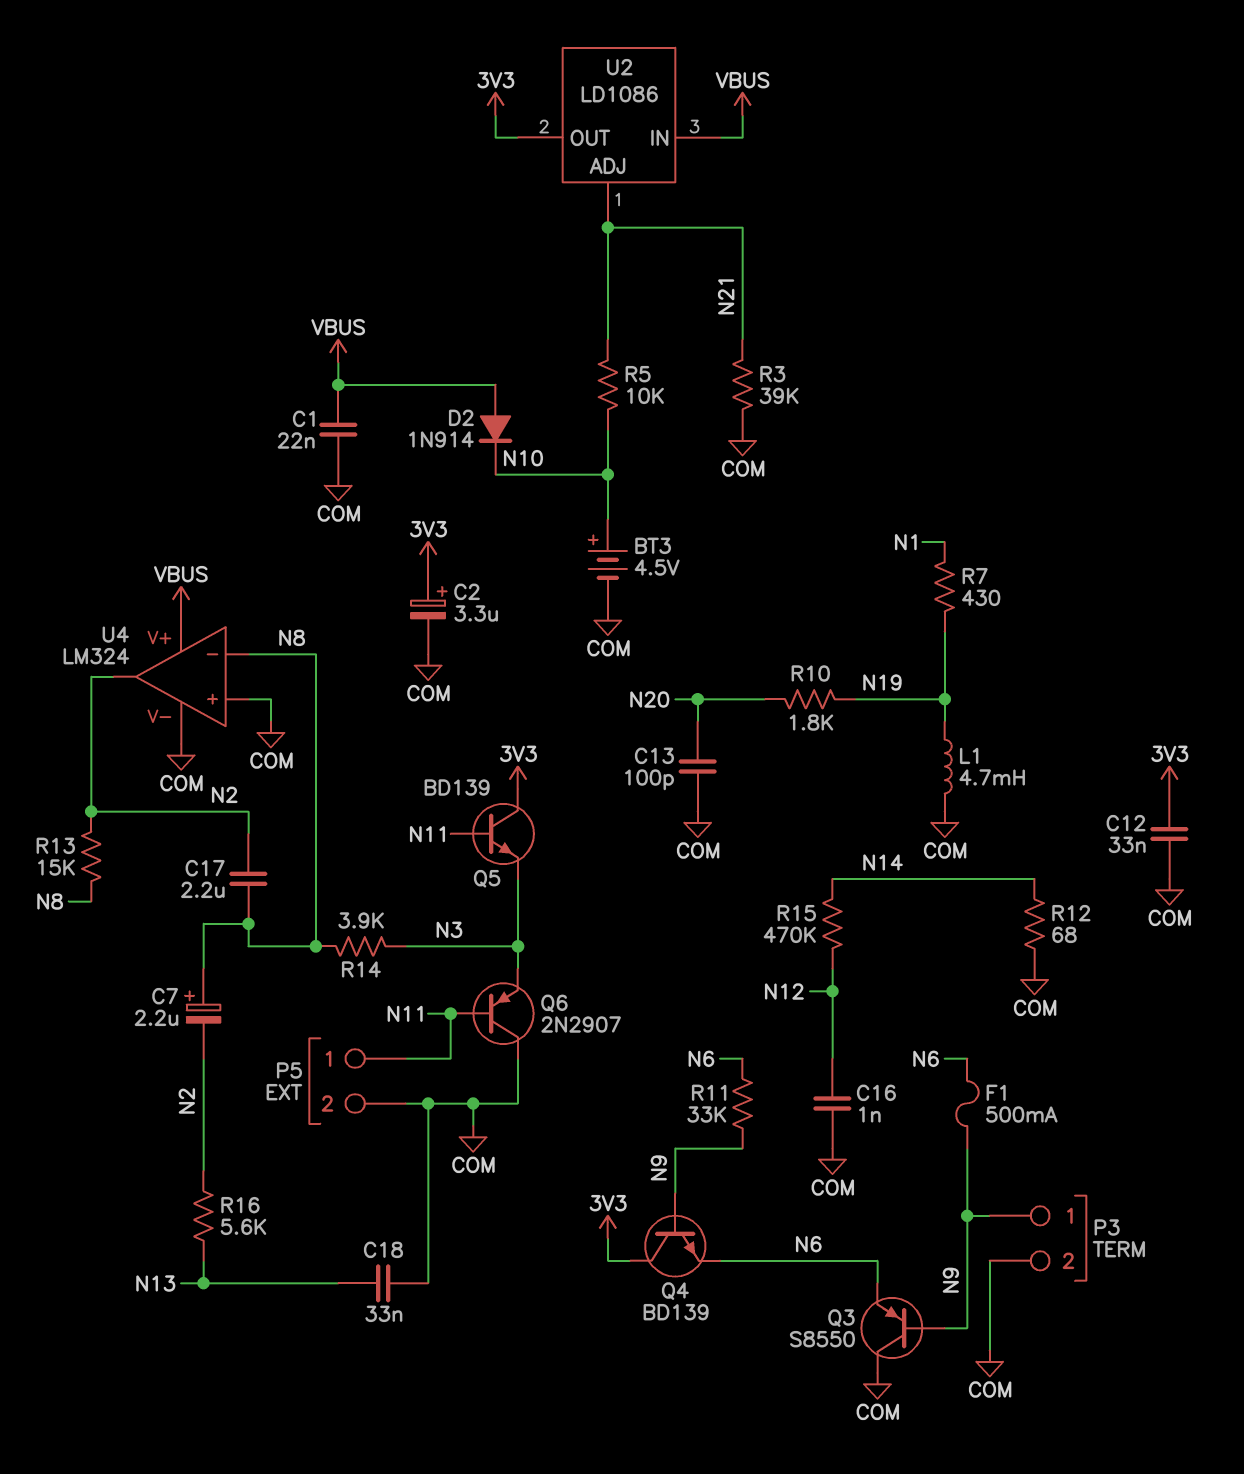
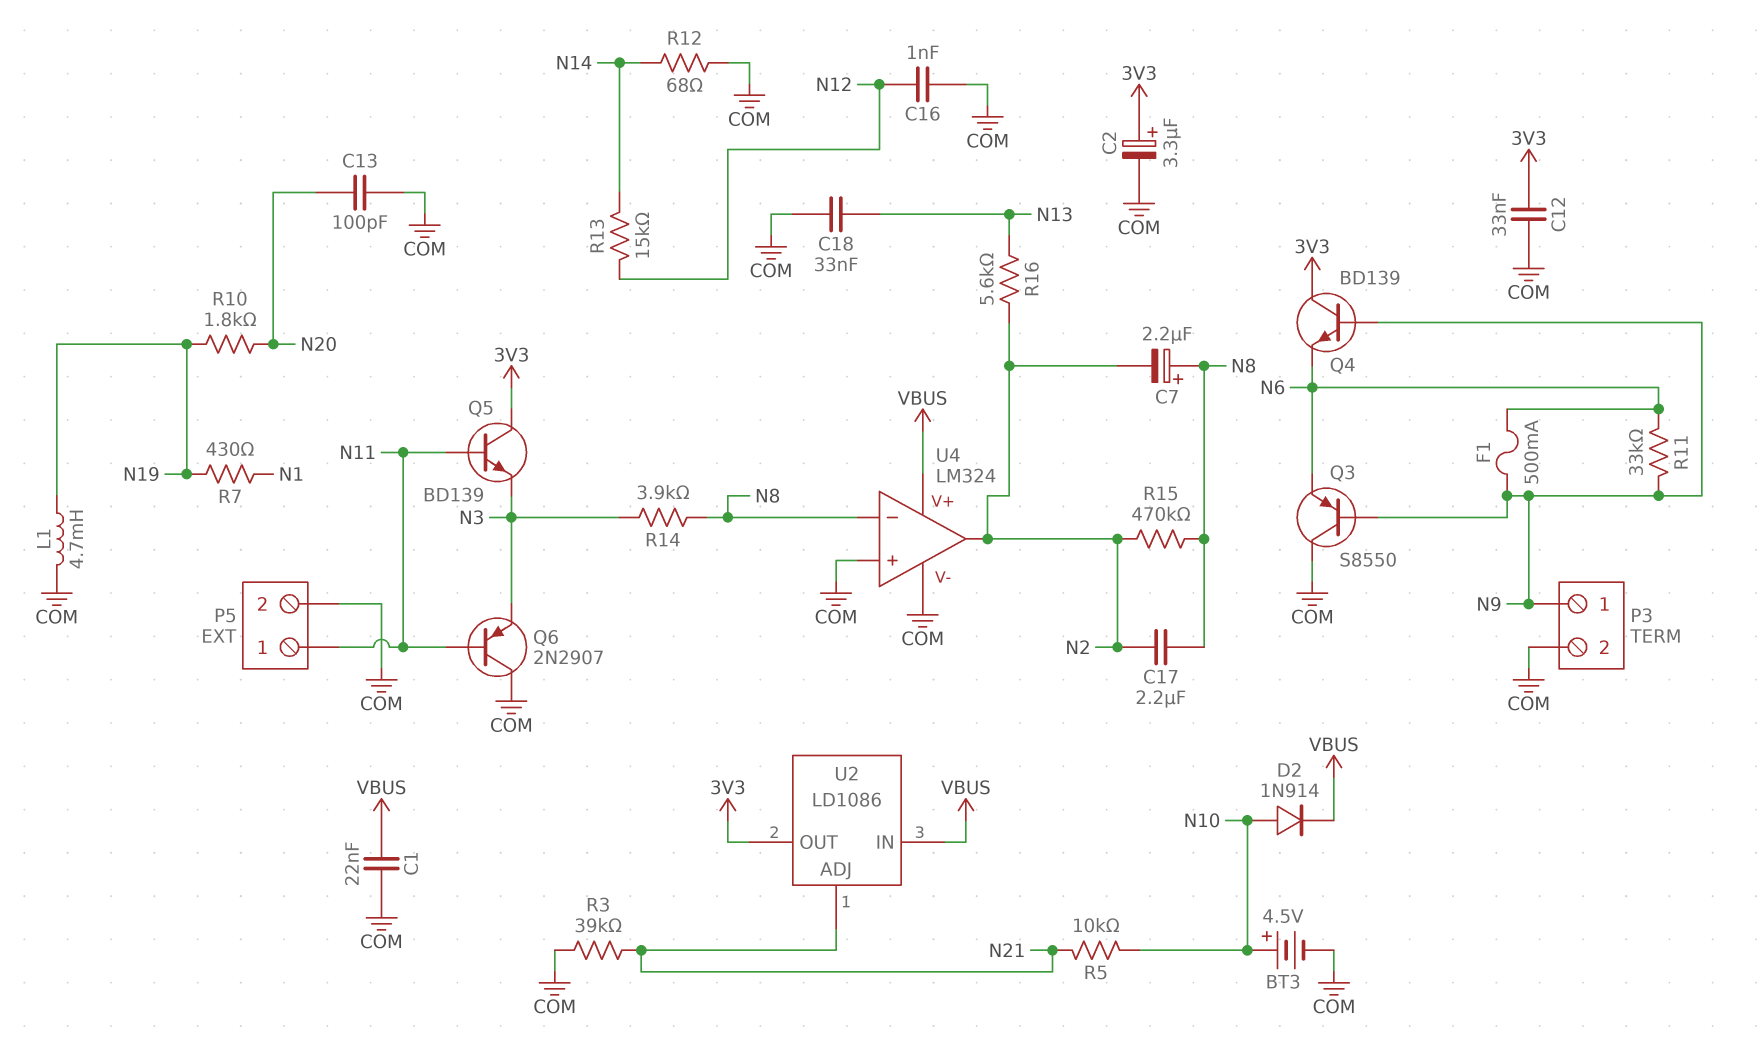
D2: diode 1N914 (A VBUS, K N10) -> diode 1N914 (A N10, K VBUS)
R13: 15k (N2, N8) -> 15k (N12, N14)
R15: 470k (N12, N14) -> 470k (N2, N8)

